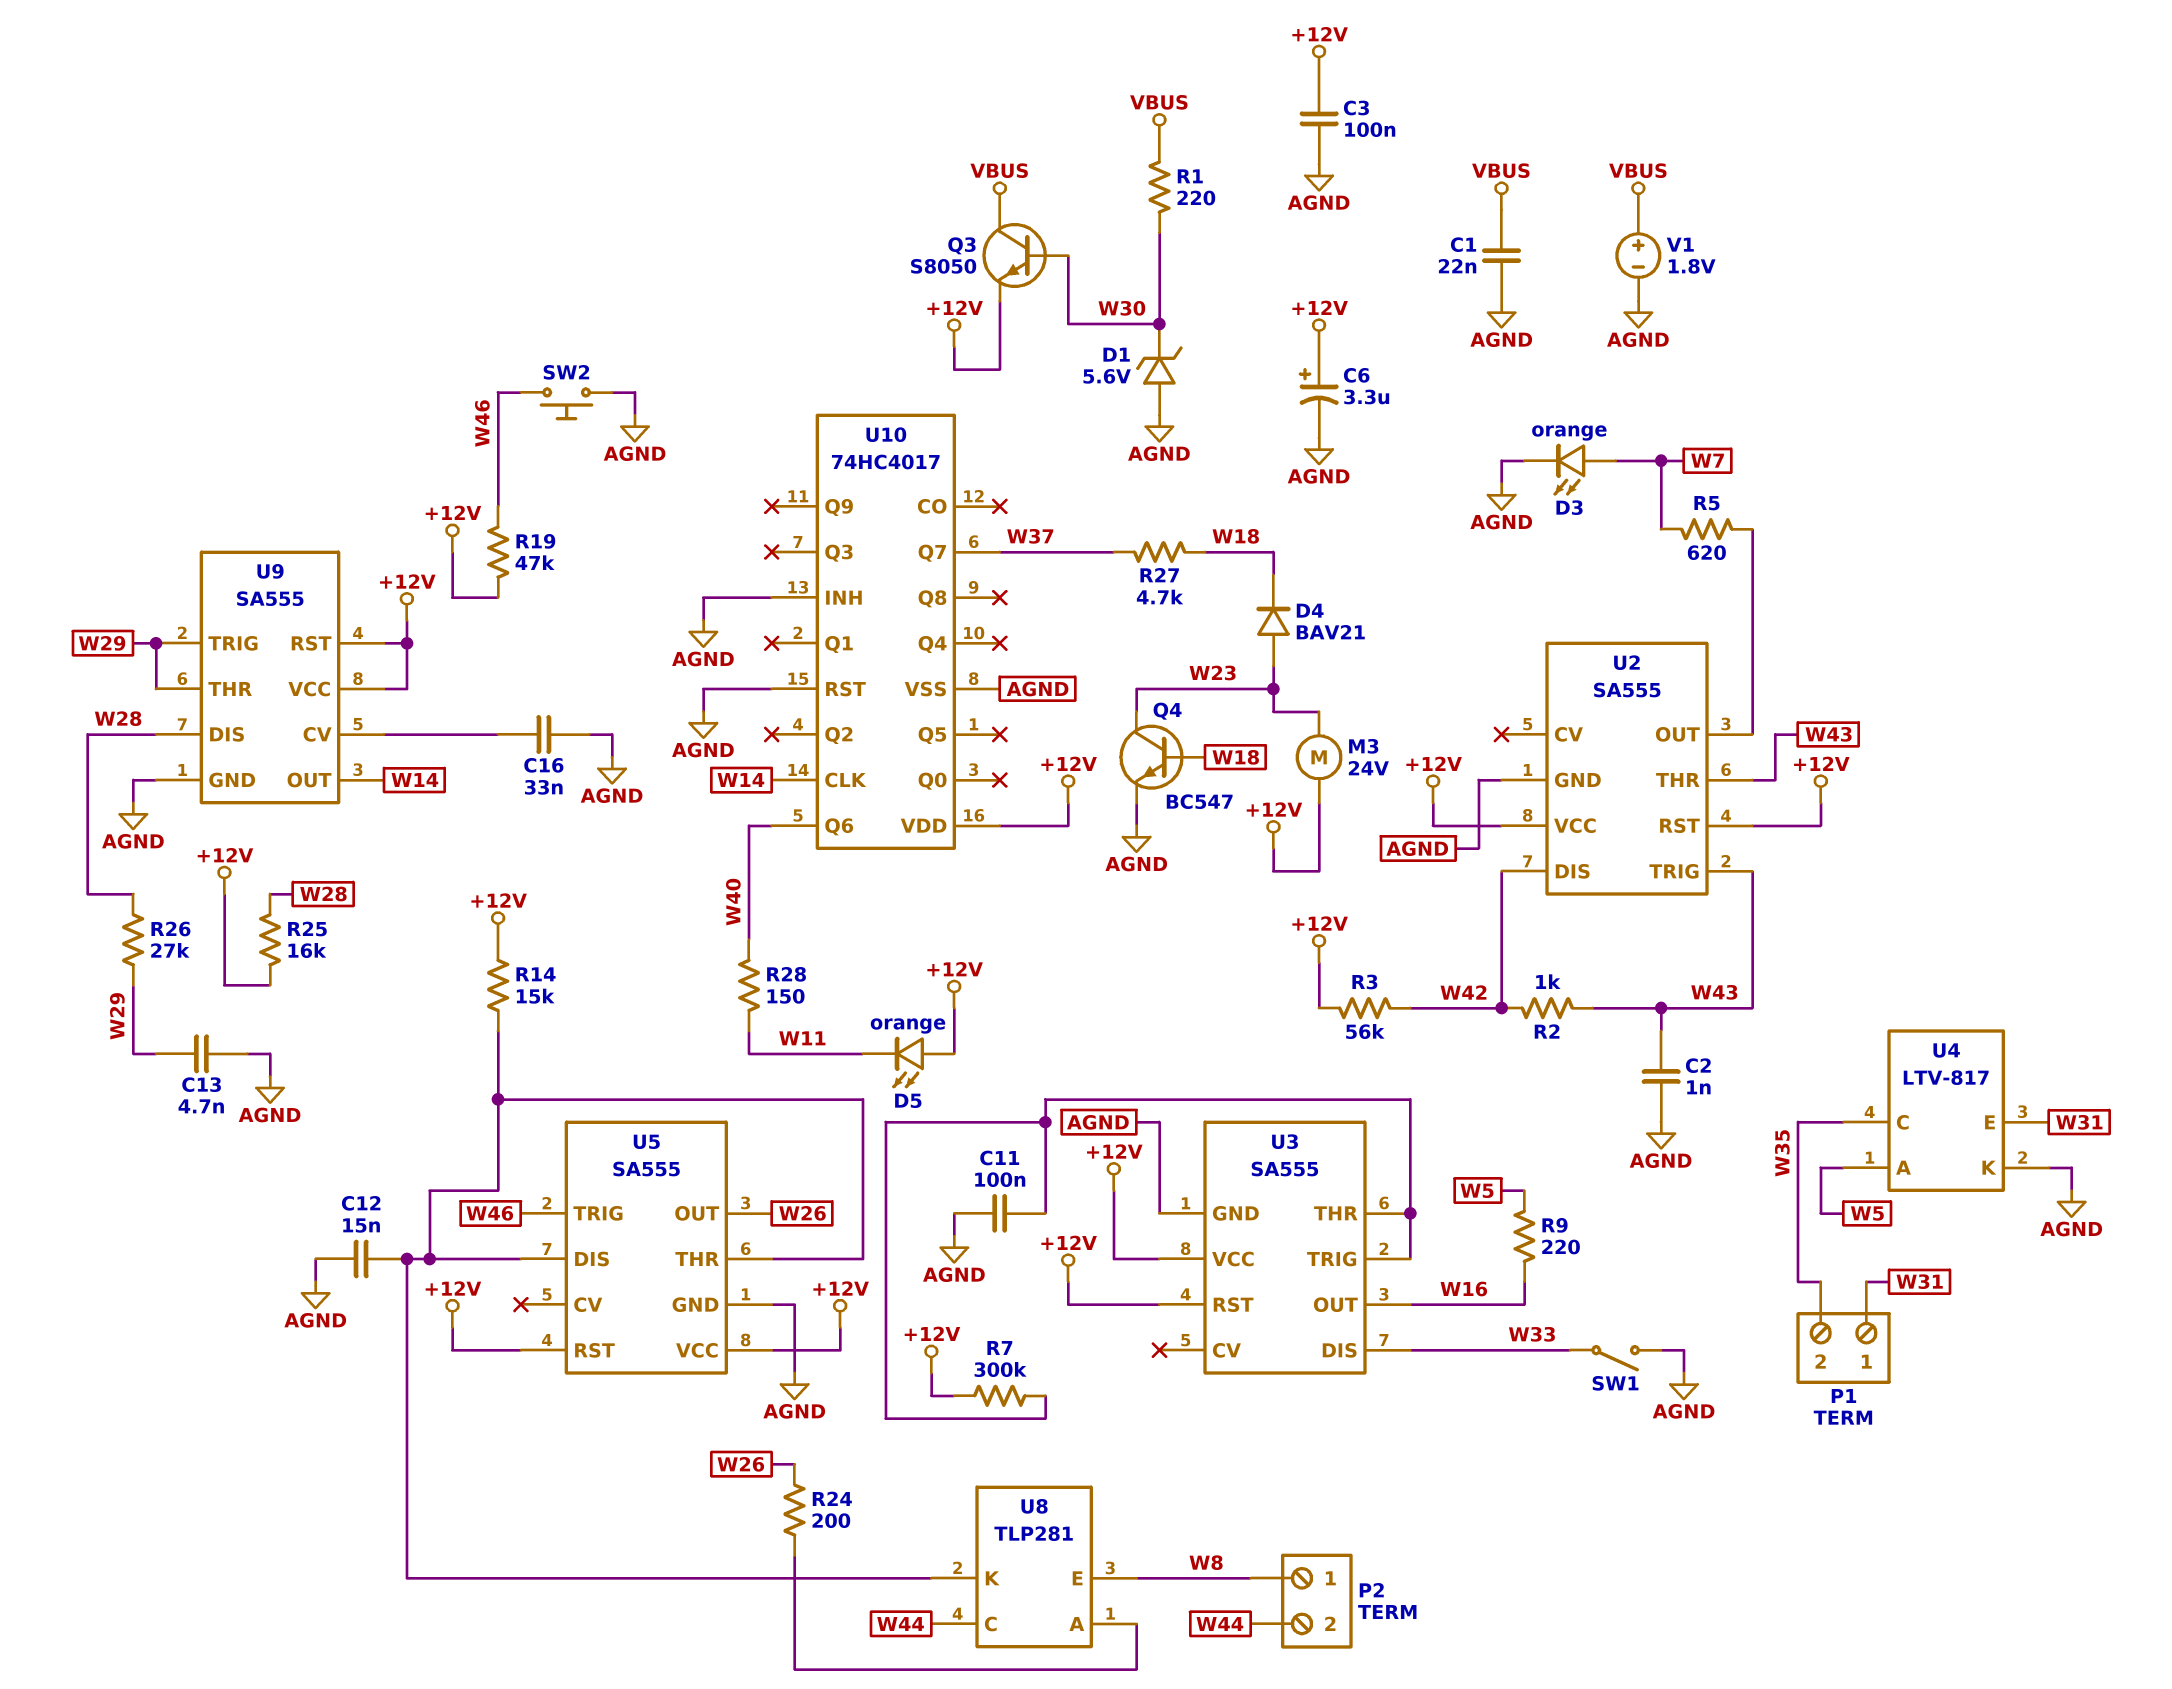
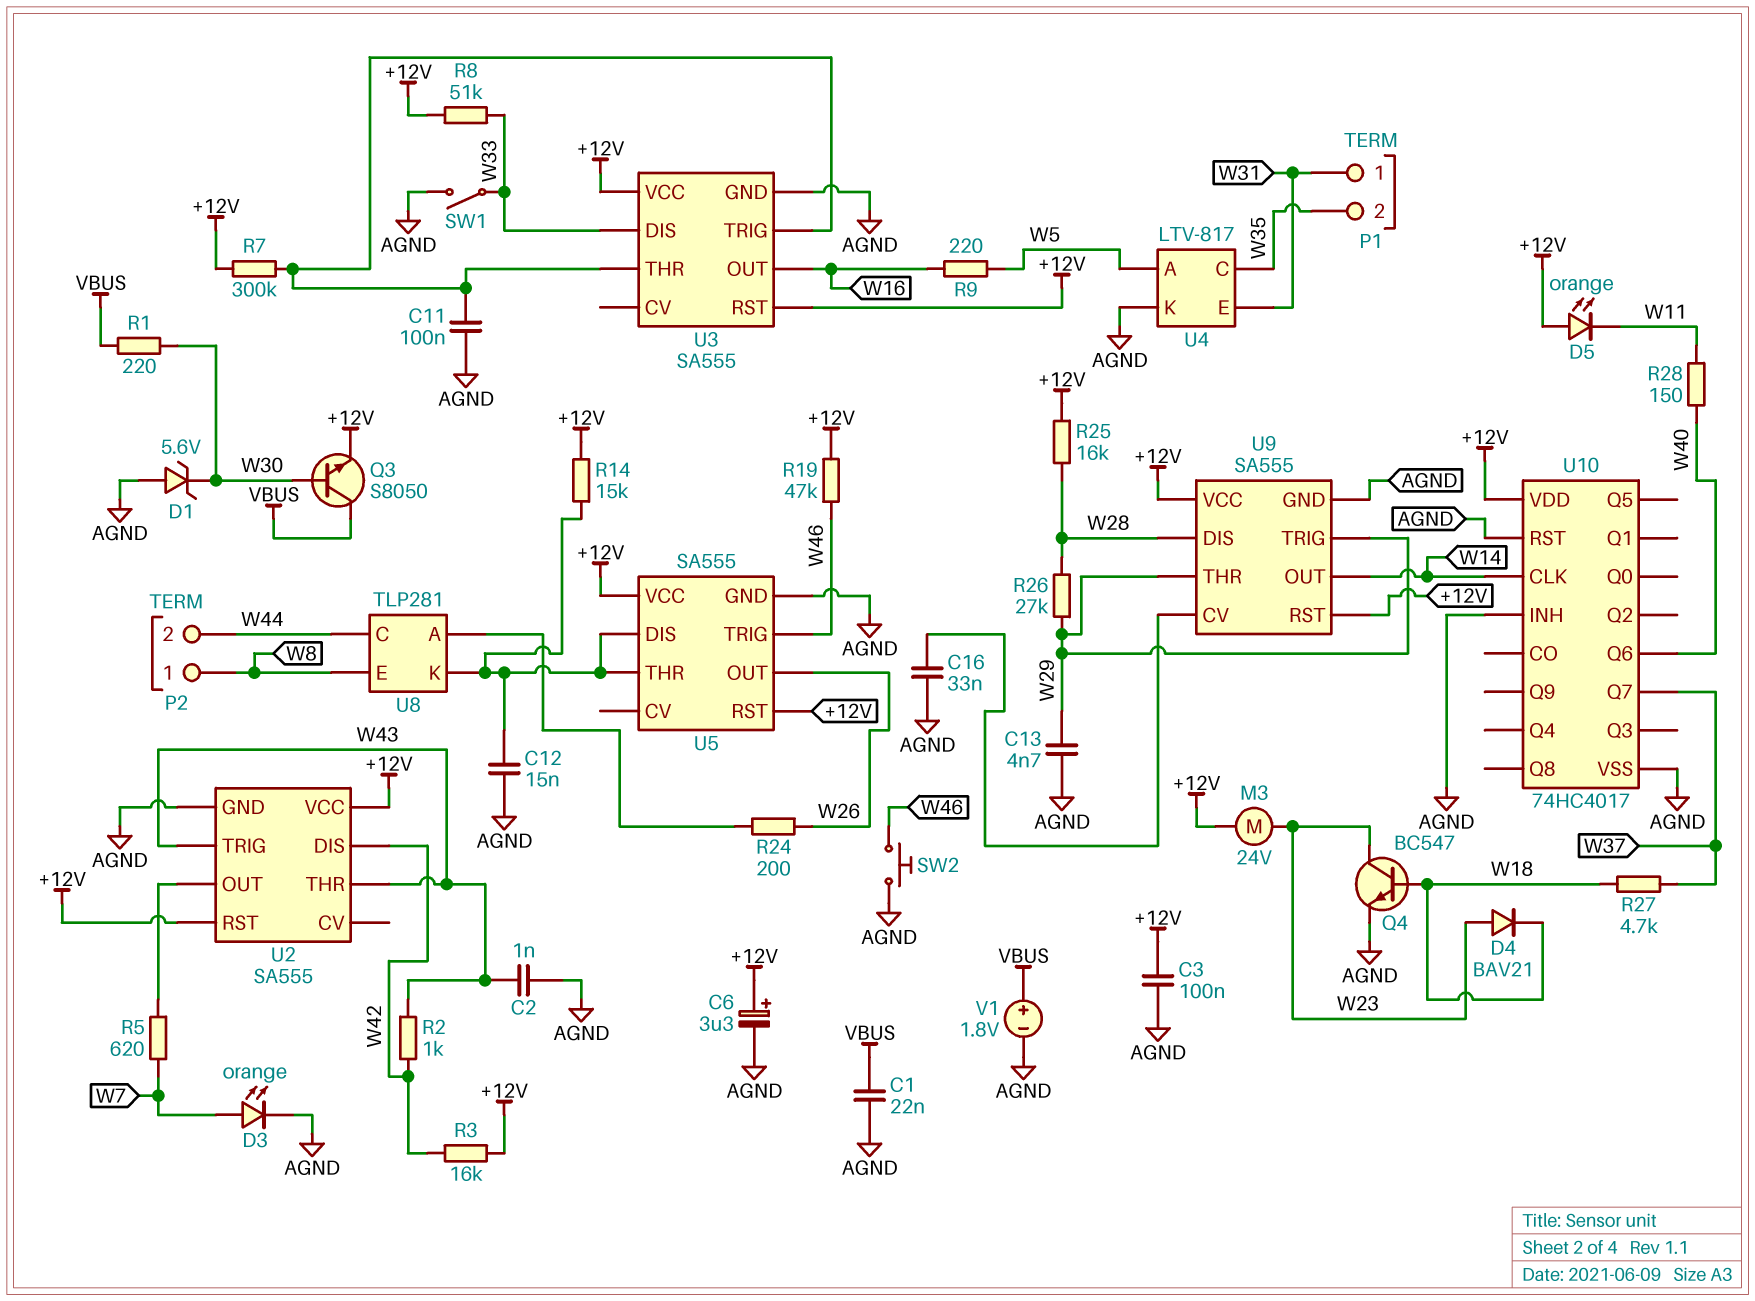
R3: 56k (+12V, W42) -> 16k (+12V, W42)
R8: none -> 51k (+12V, W33)

